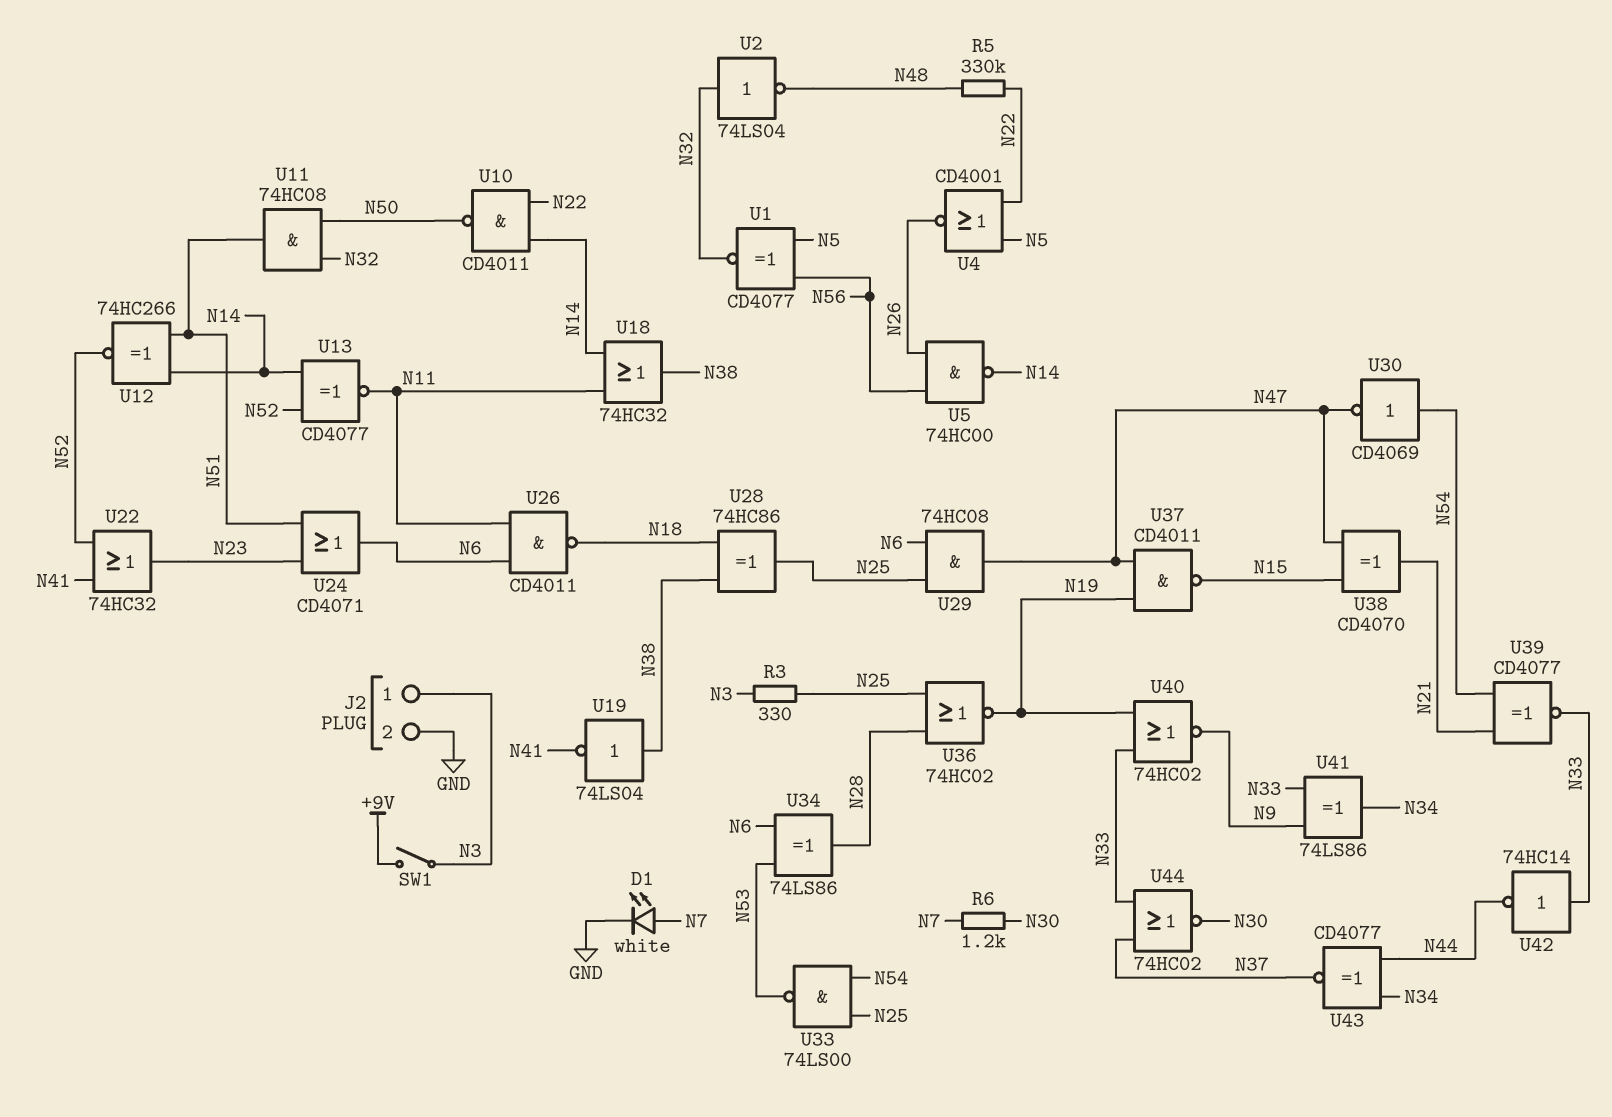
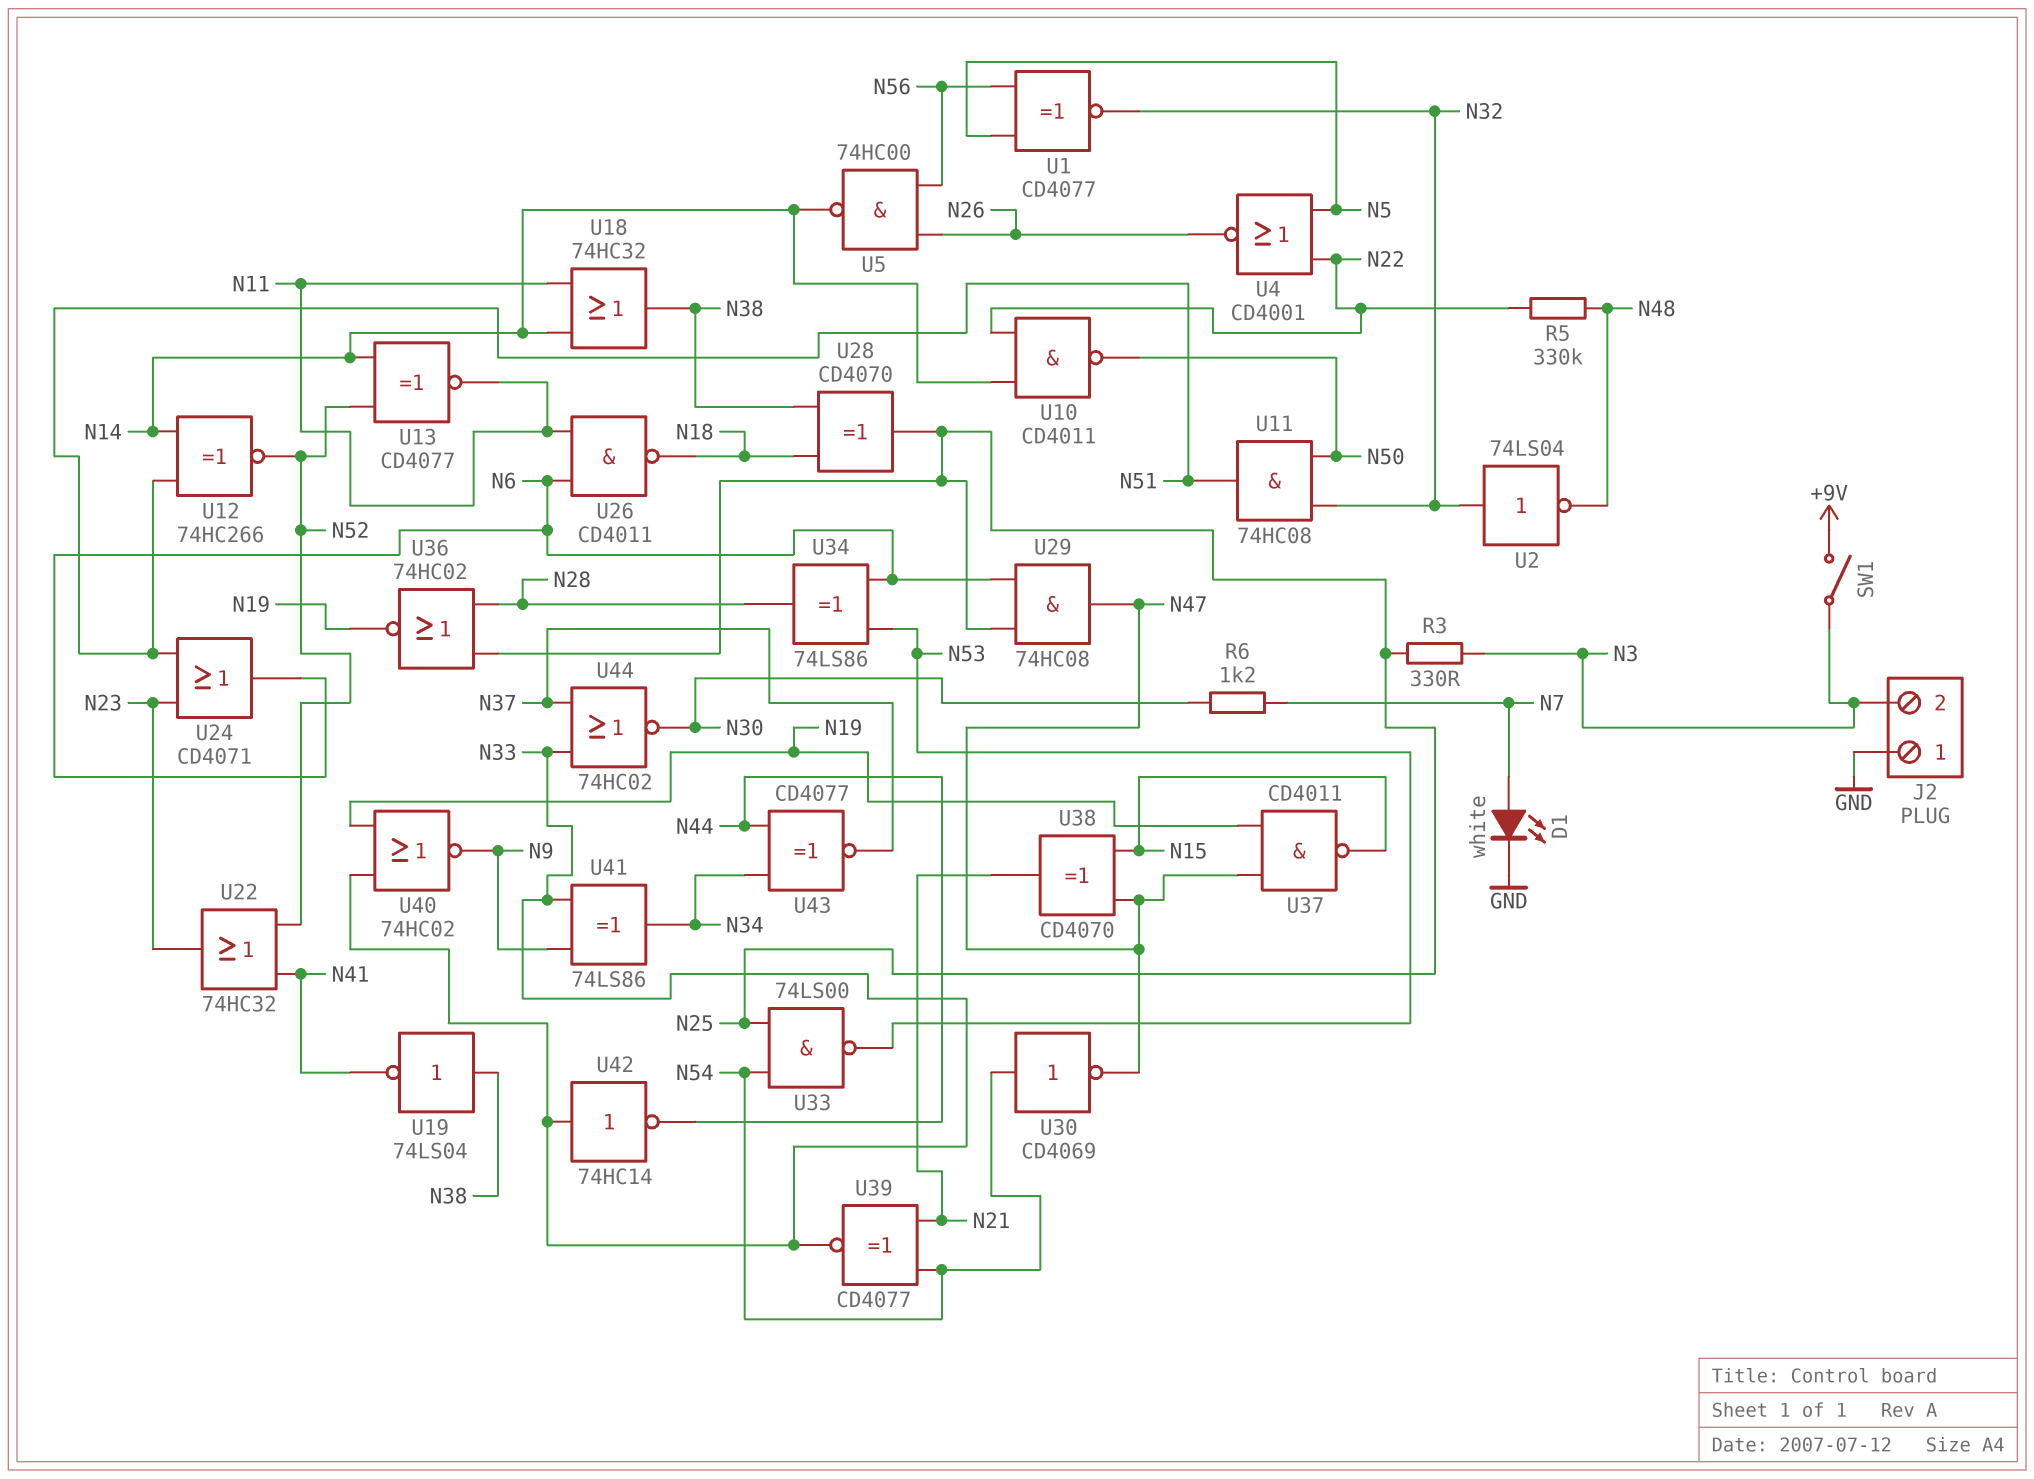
J2 pin 1: N3 -> GND
J2 pin 2: GND -> N3
U28: XOR 74HC86 (in N18, in N38, out N25) -> XOR CD4070 (in N18, in N38, out N25)

